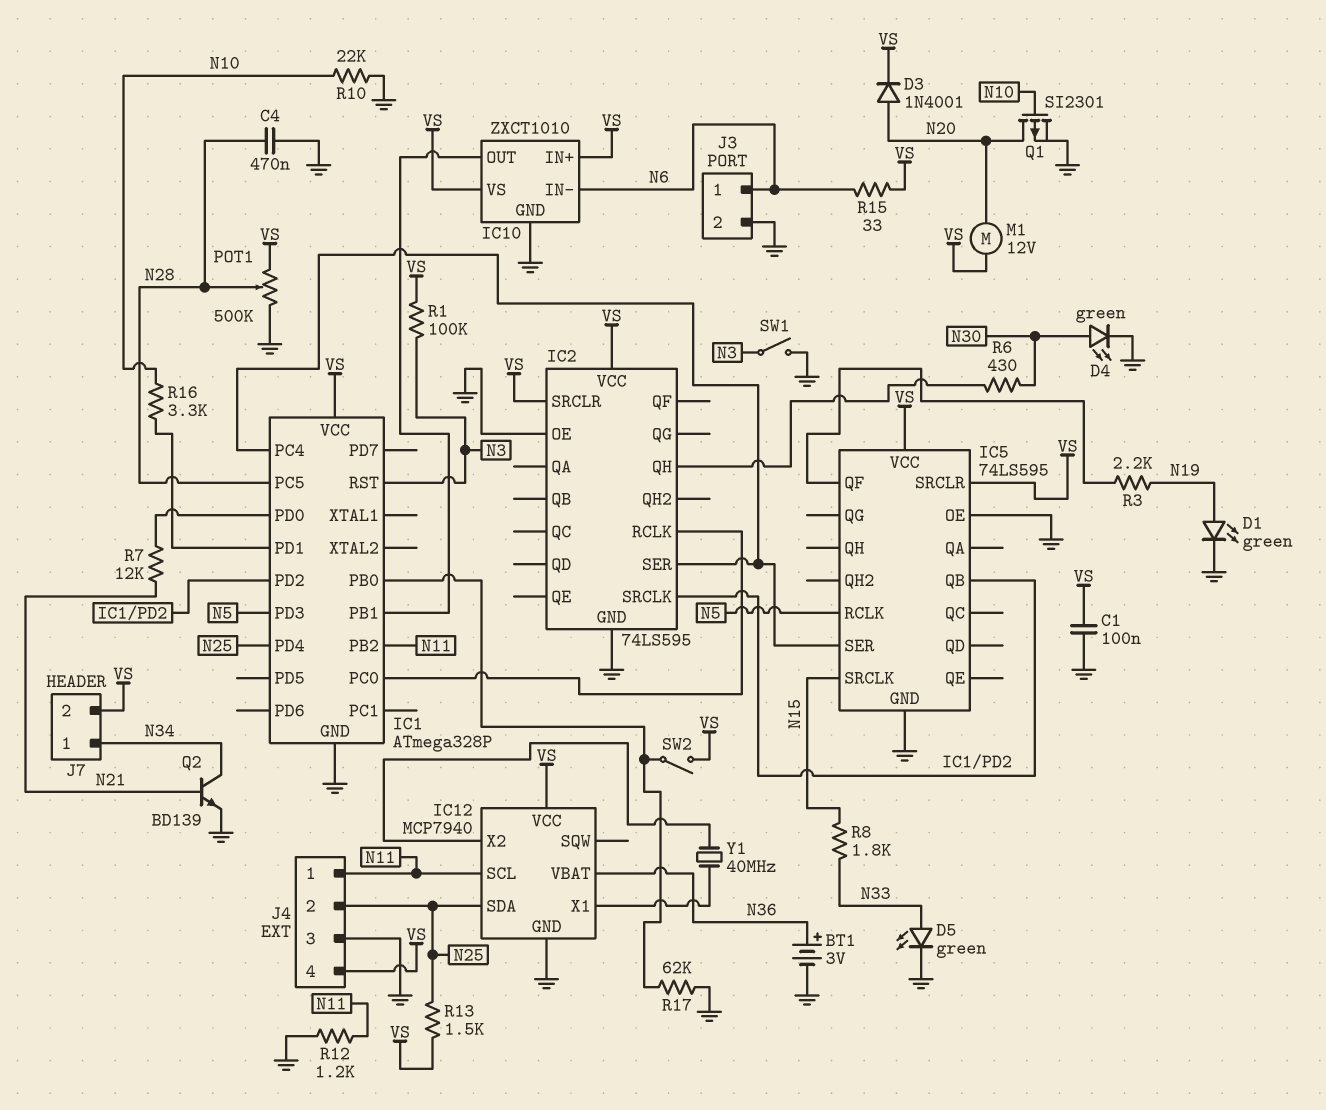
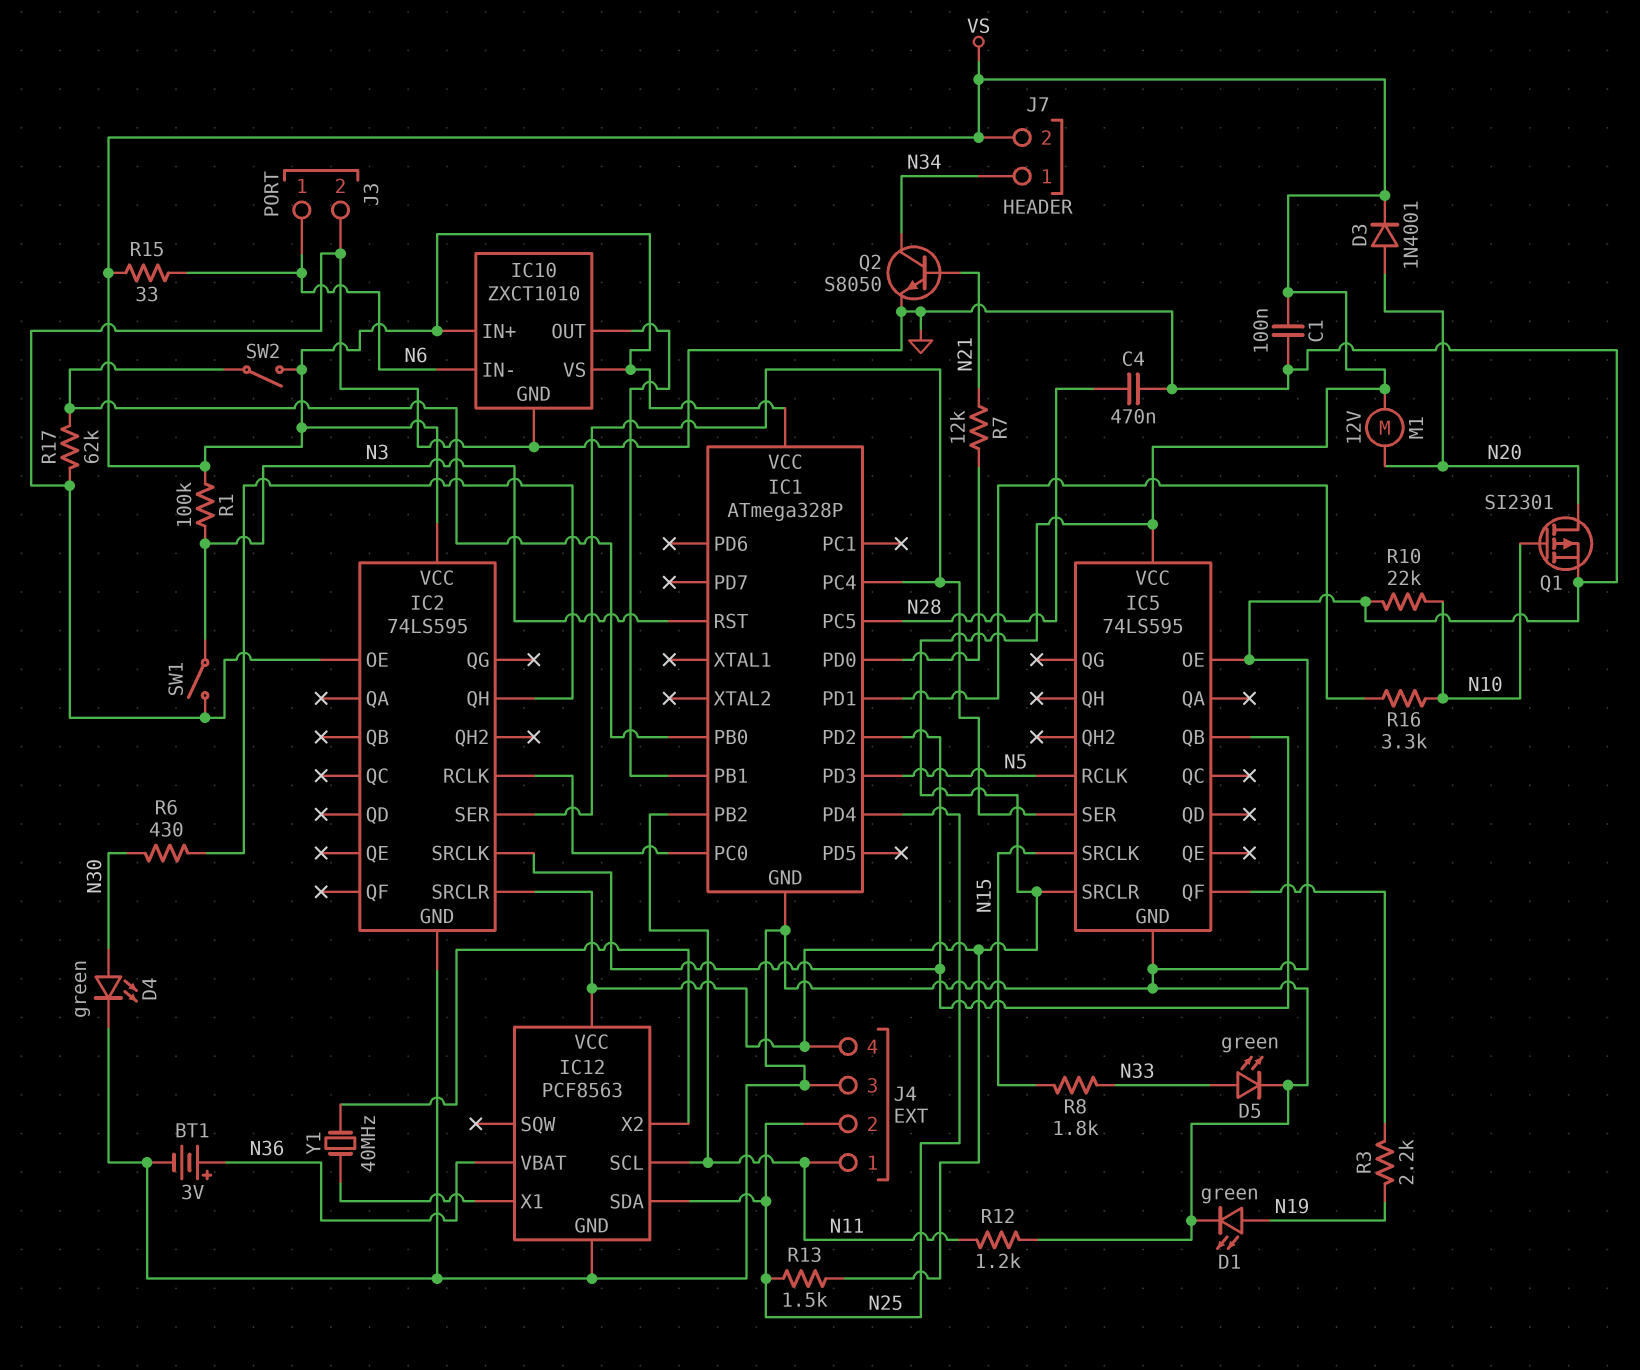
IC12: MCP7940 -> PCF8563
POT1: 500k (GND, VS, wiper N28) -> none
Q2: NPN BD139 (B N21, C N34, E GND) -> NPN S8050 (B N21, C N34, E GND)

